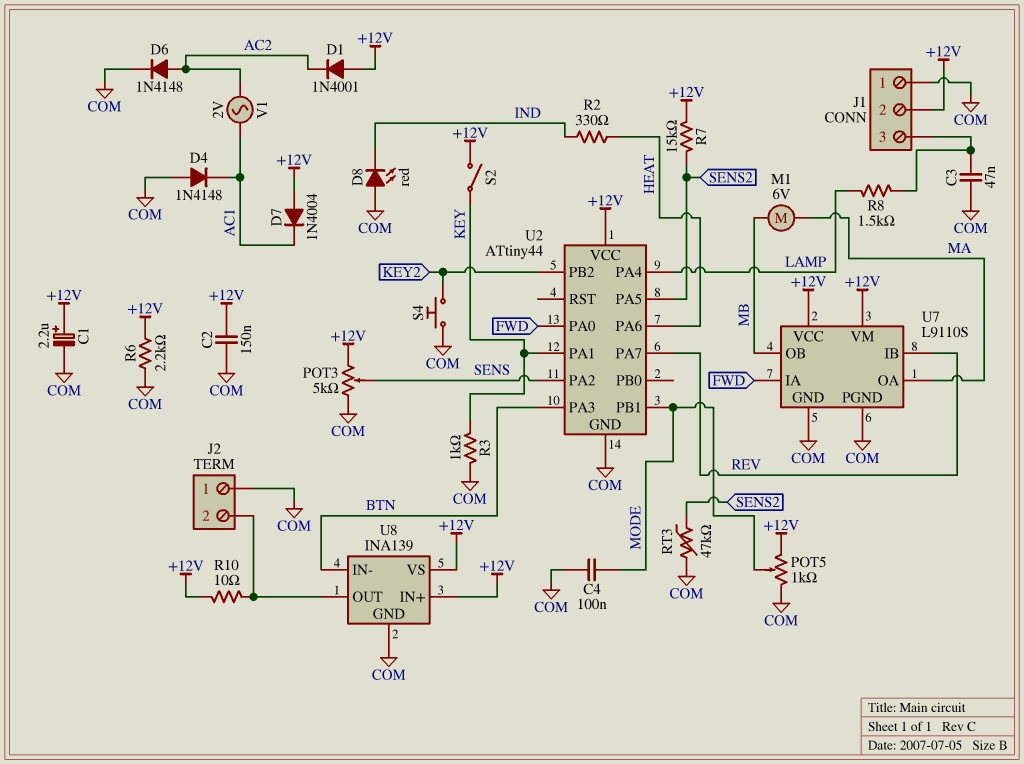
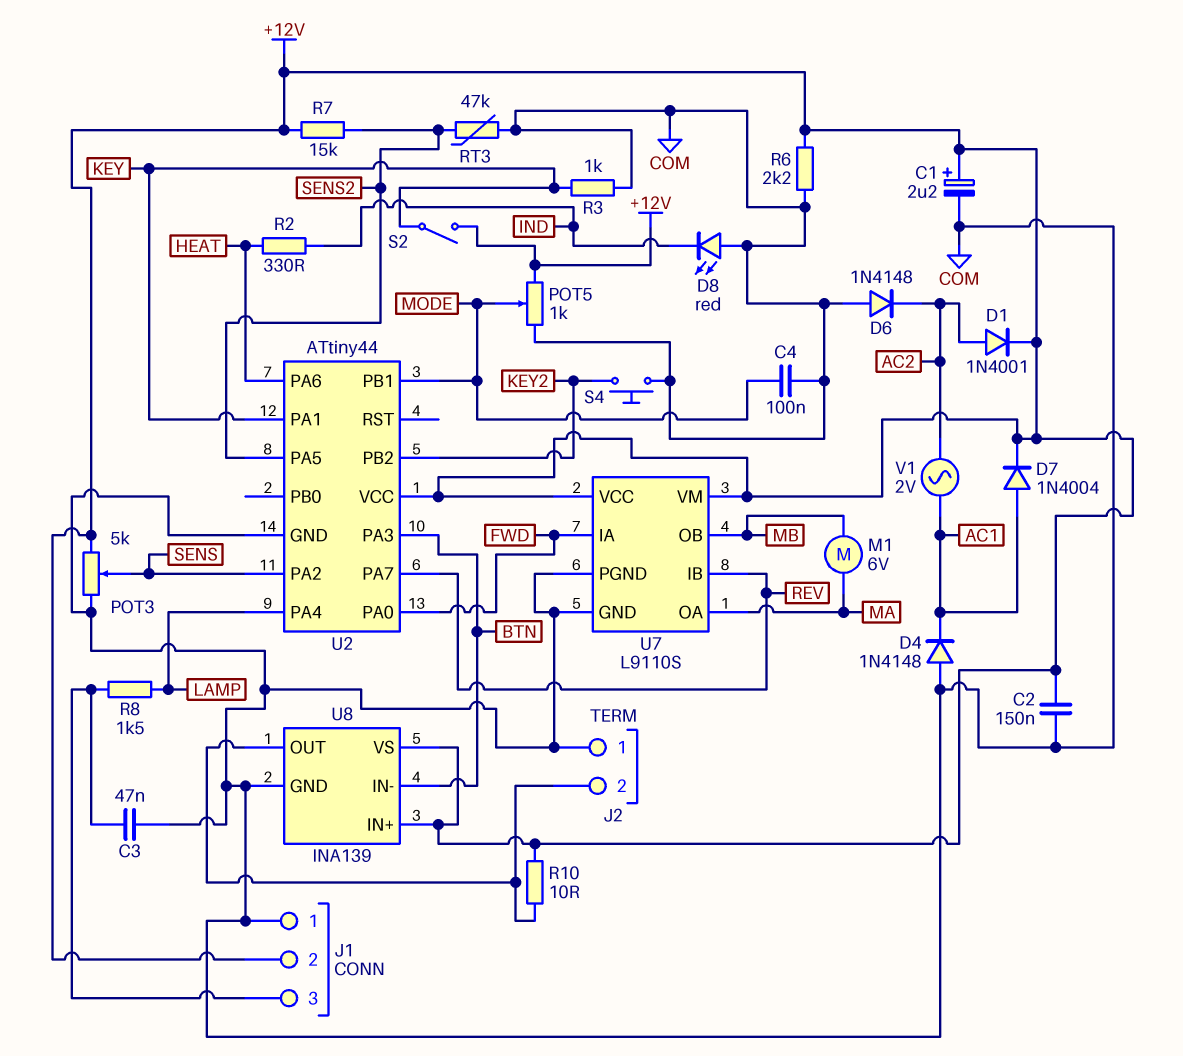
D1: diode 1N4001 (A +12V, K AC2) -> diode 1N4001 (A AC2, K +12V)
D6: diode 1N4148 (A AC2, K COM) -> diode 1N4148 (A COM, K AC2)
D7: diode 1N4004 (A +12V, K AC1) -> diode 1N4004 (A AC1, K +12V)

